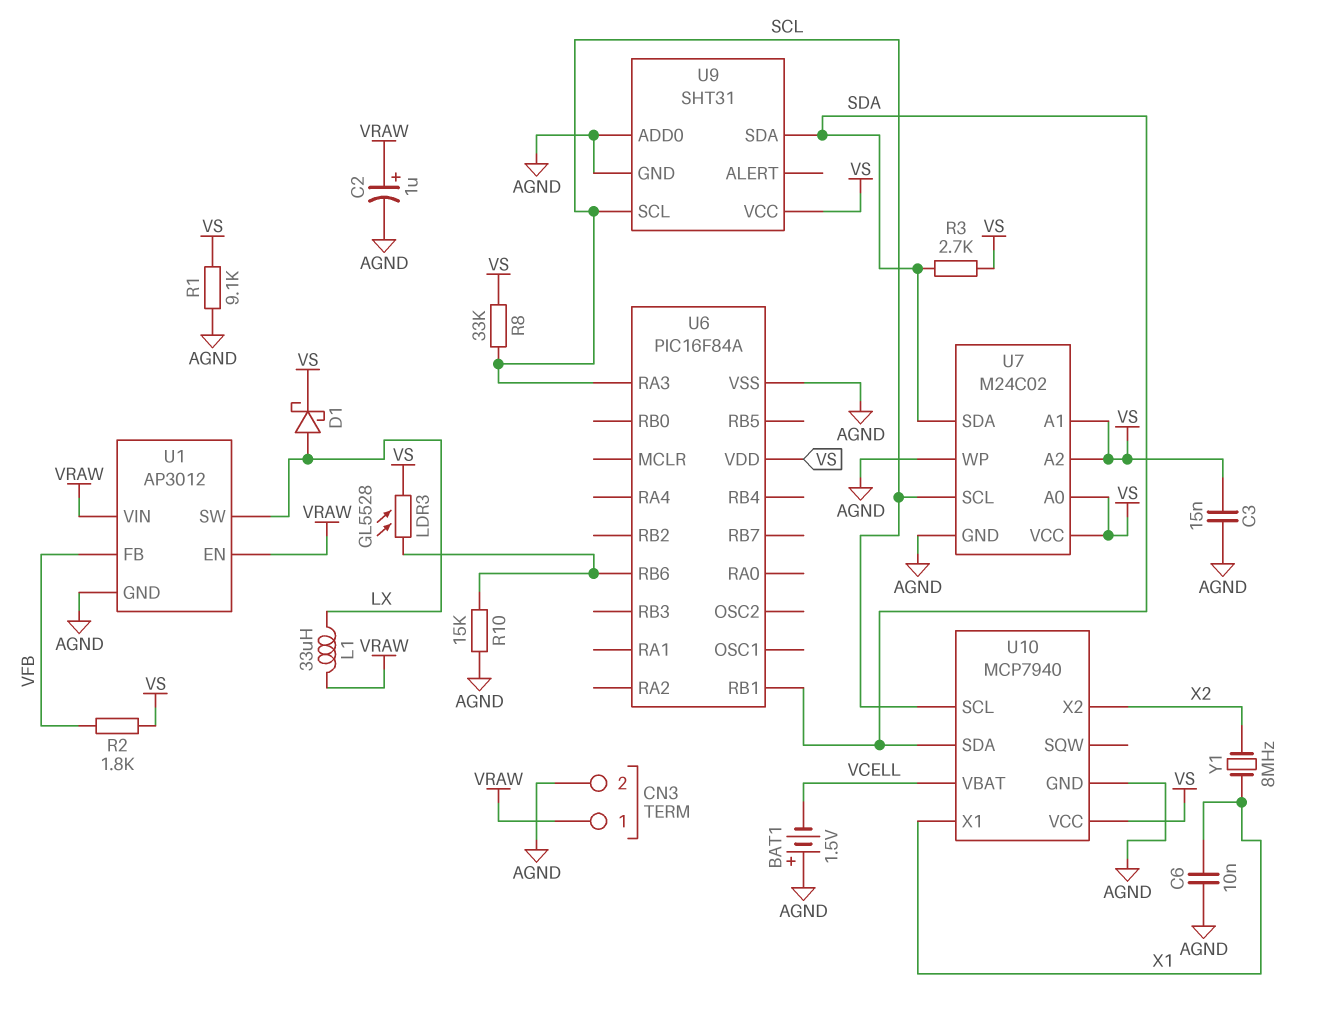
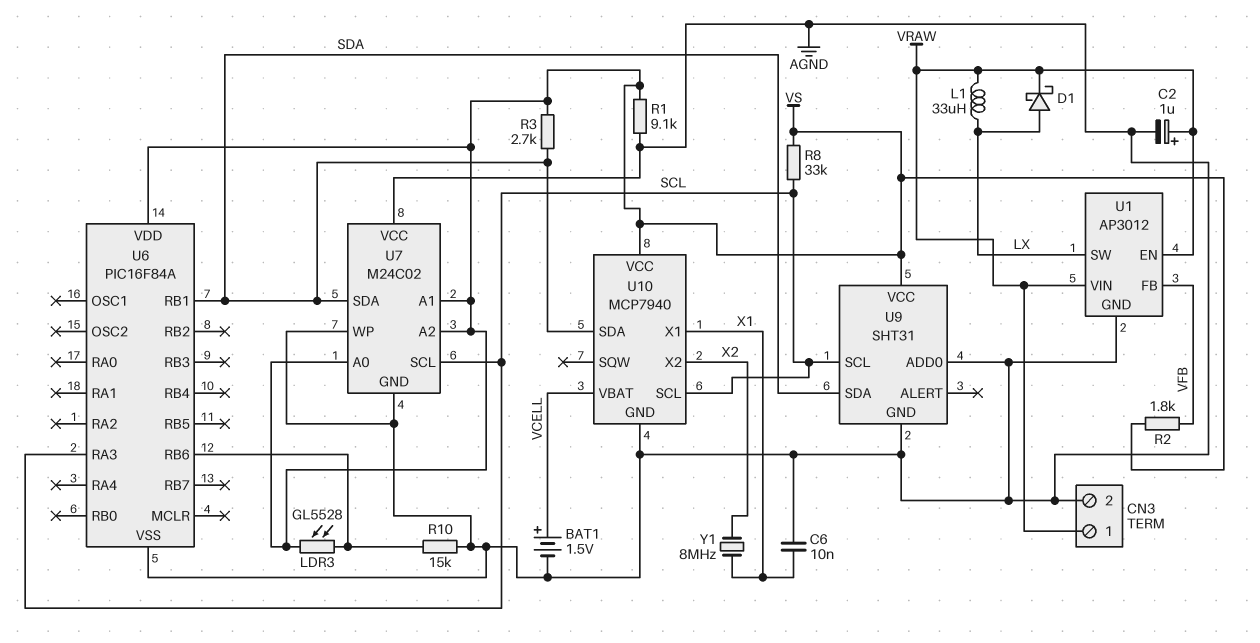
BAT1: 1.5V (plus AGND, minus VCELL) -> 1.5V (plus VCELL, minus AGND)
C3: 15nF (AGND, VS) -> none
D1: schottky (A LX, K VS) -> schottky (A LX, K VRAW)
U7 pin VCC: VS -> AGND

